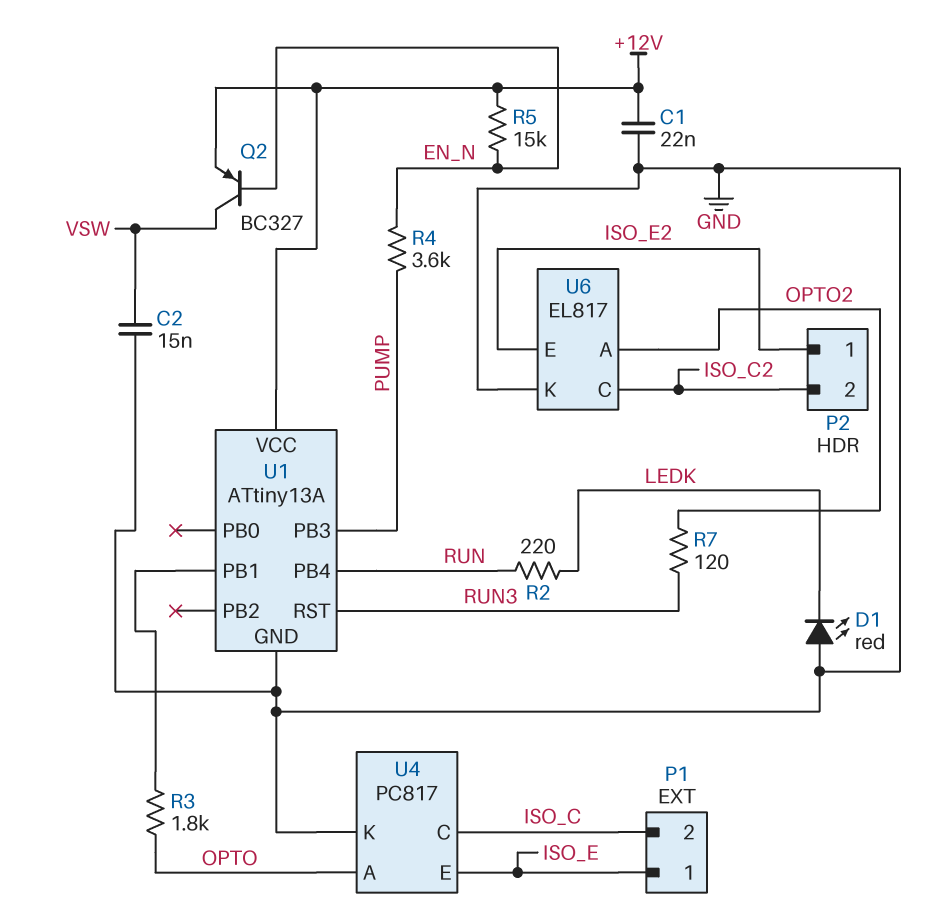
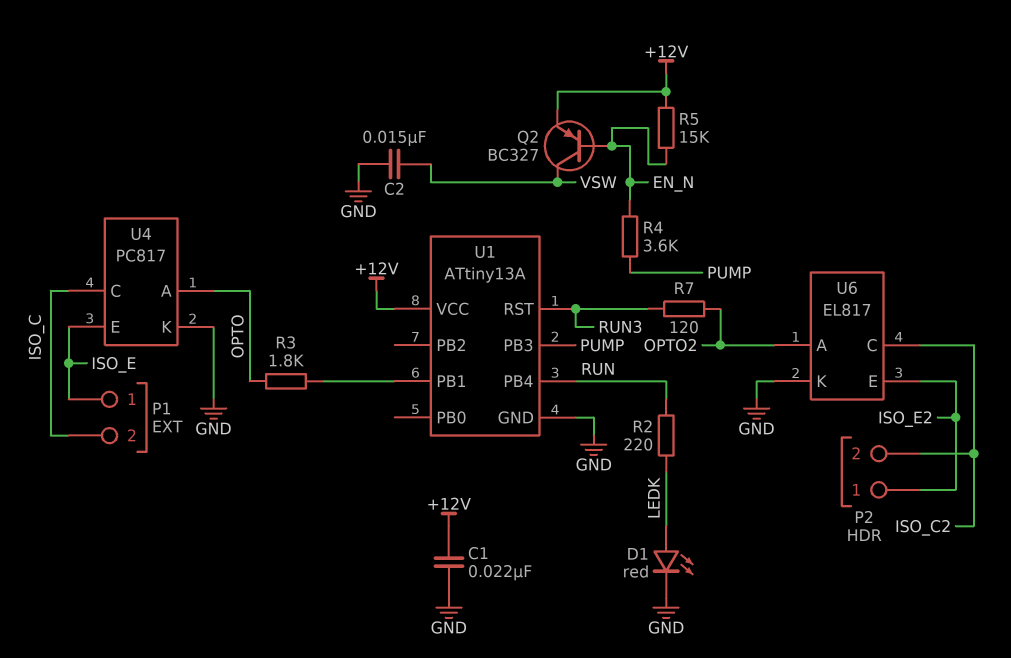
D1: LED red (A GND, K LEDK) -> LED red (A LEDK, K GND)

